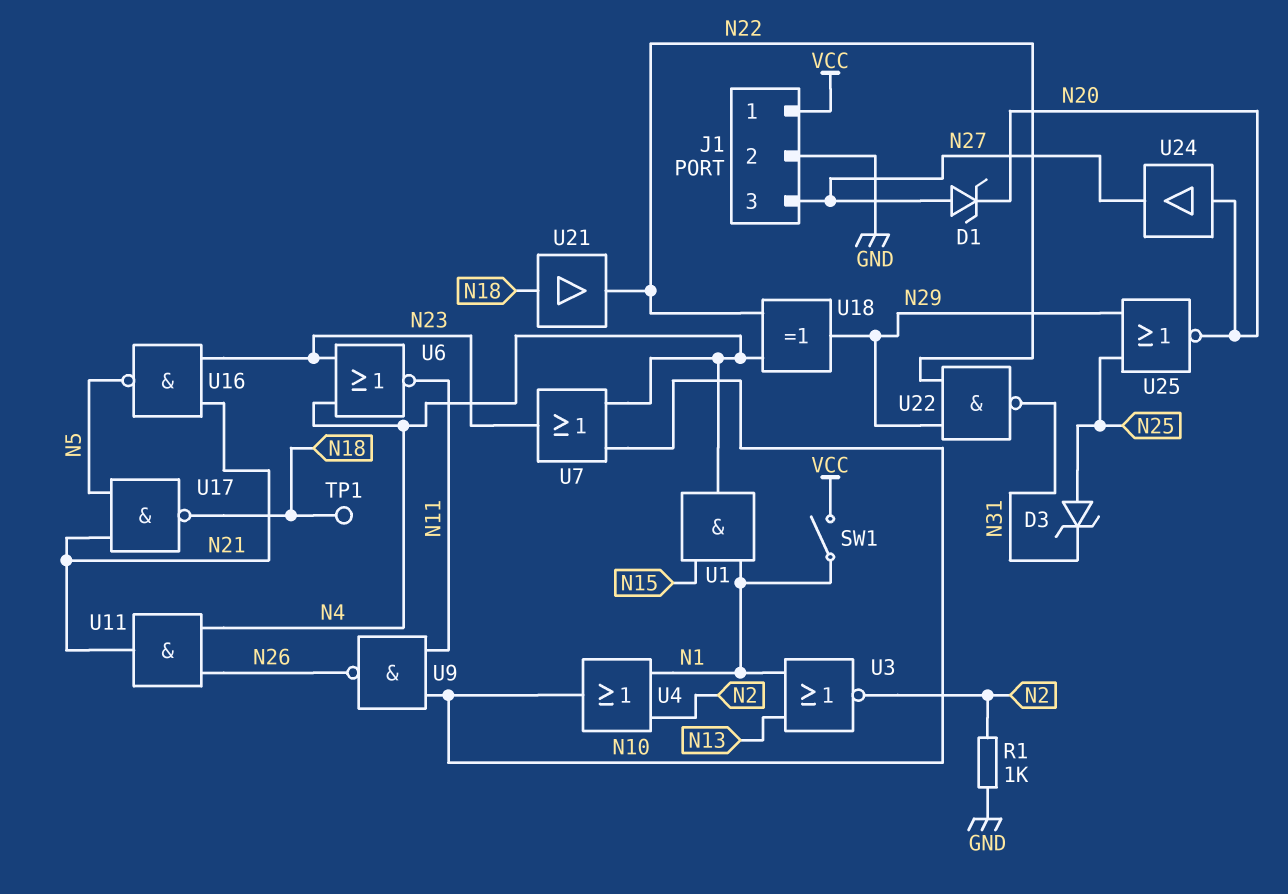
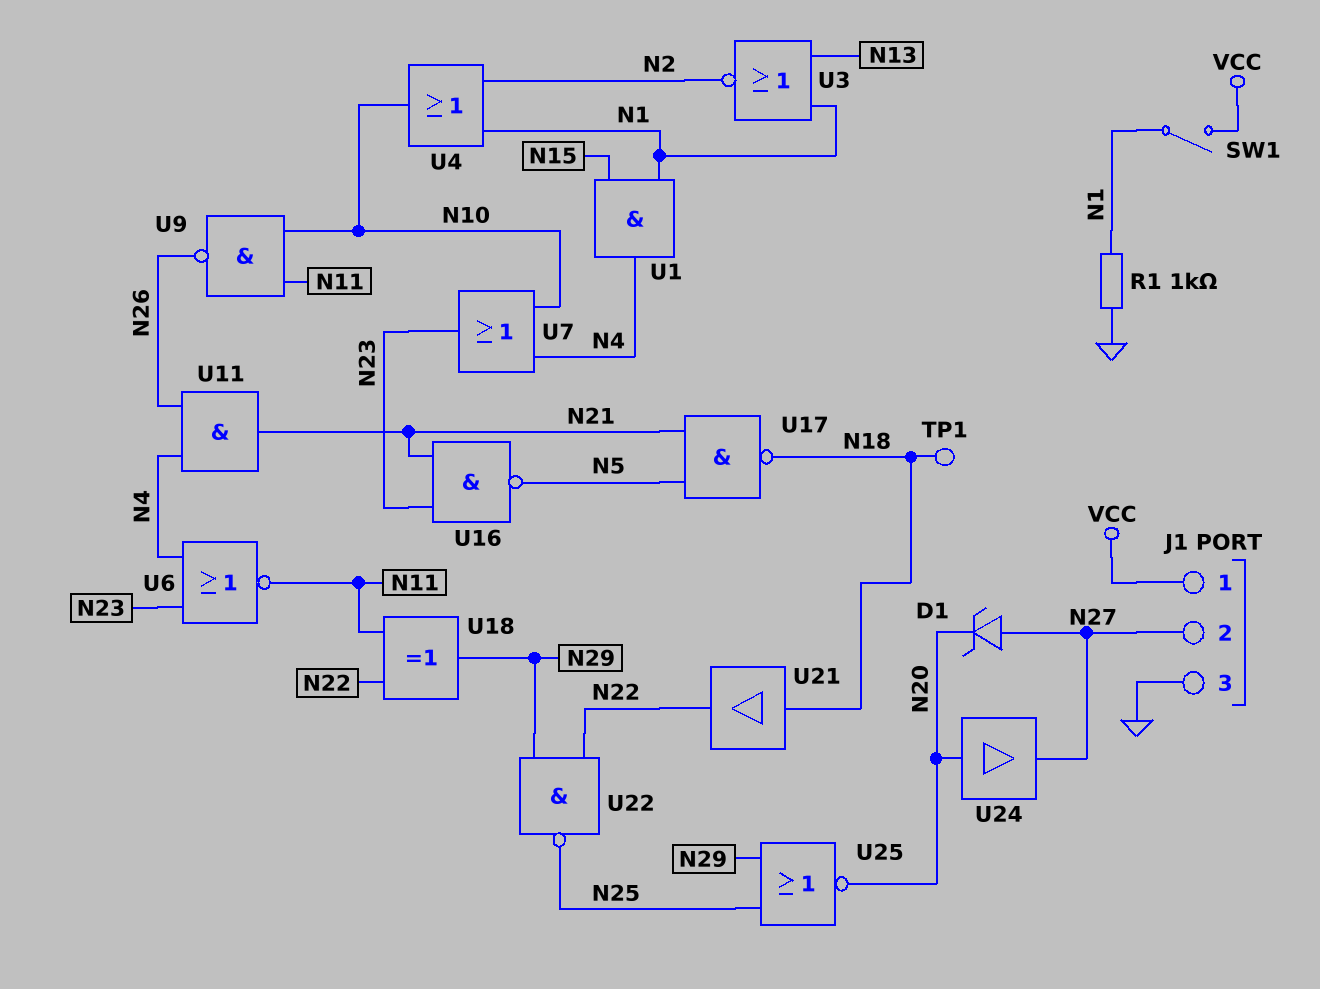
D3: zener (A N25, K N31) -> none
J1 pin 2: GND -> N27
J1 pin 3: N27 -> GND
R1: 1k (GND, N2) -> 1k (GND, N1)
U18: XOR (in N4, in N22, out N29) -> XOR (in N11, in N22, out N29)
U22: NAND (in N22, in N29, out N31) -> NAND (in N22, in N29, out N25)

